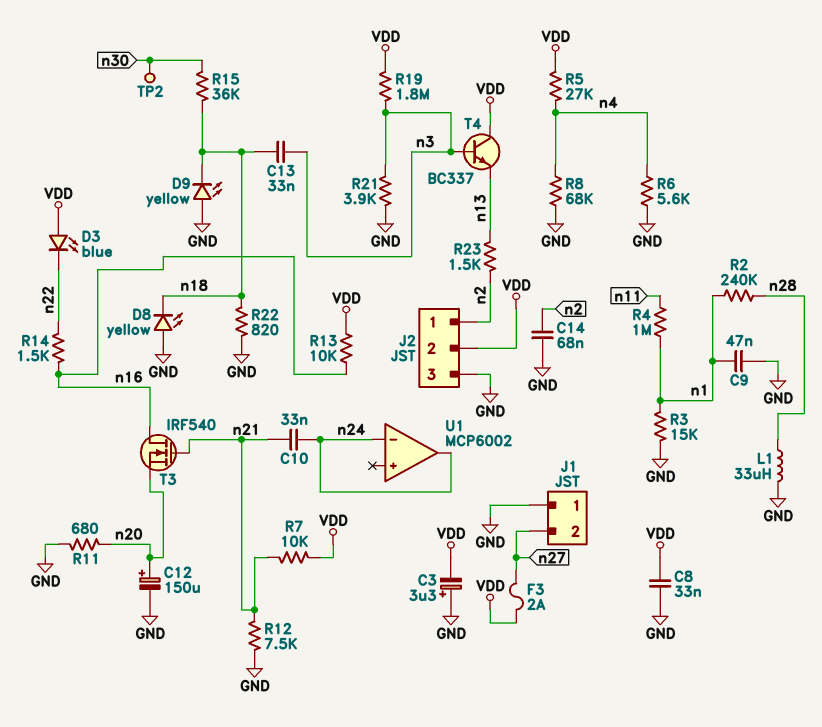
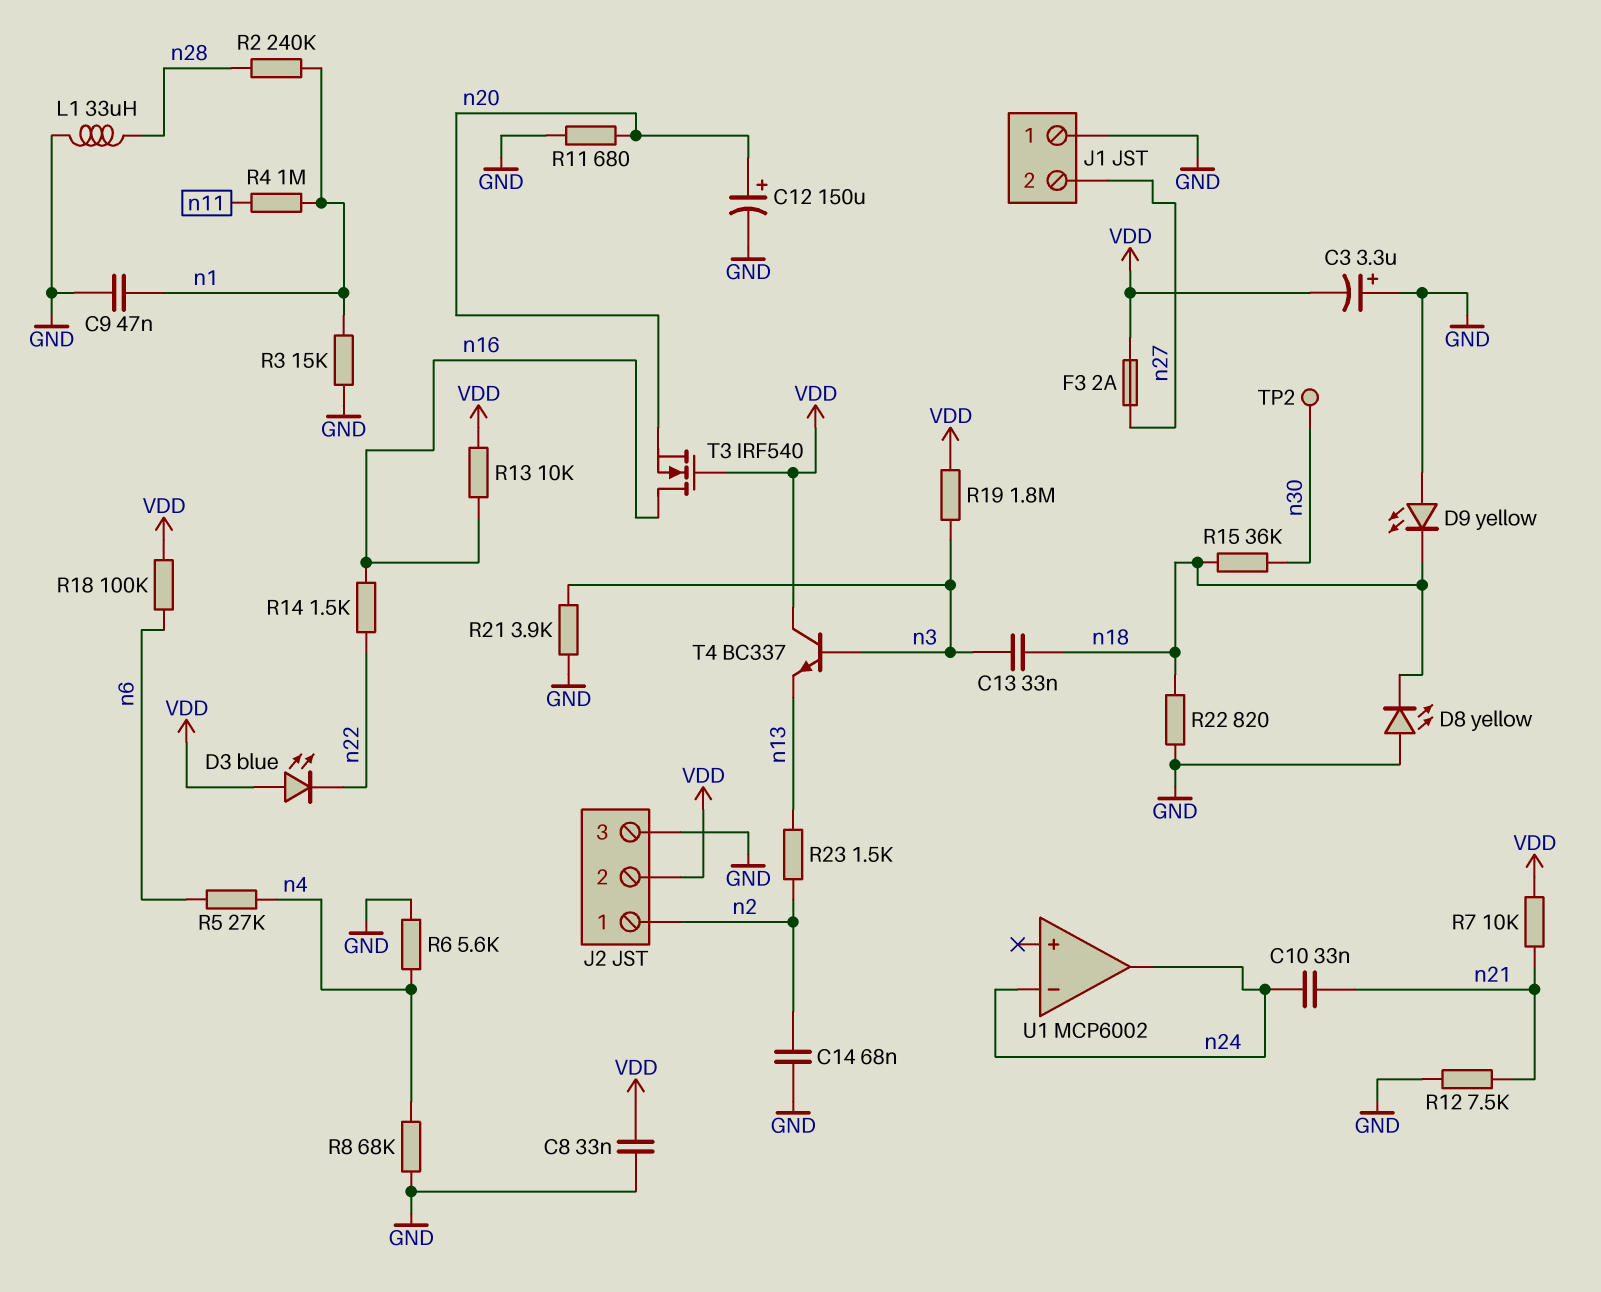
R5: 27k (VDD, n4) -> 27k (n4, n6)
R18: none -> 100k (VDD, n6)
T3: NMOS IRF540 (G n21, D n16, S n20) -> NMOS IRF540 (G VDD, D n16, S n20)

